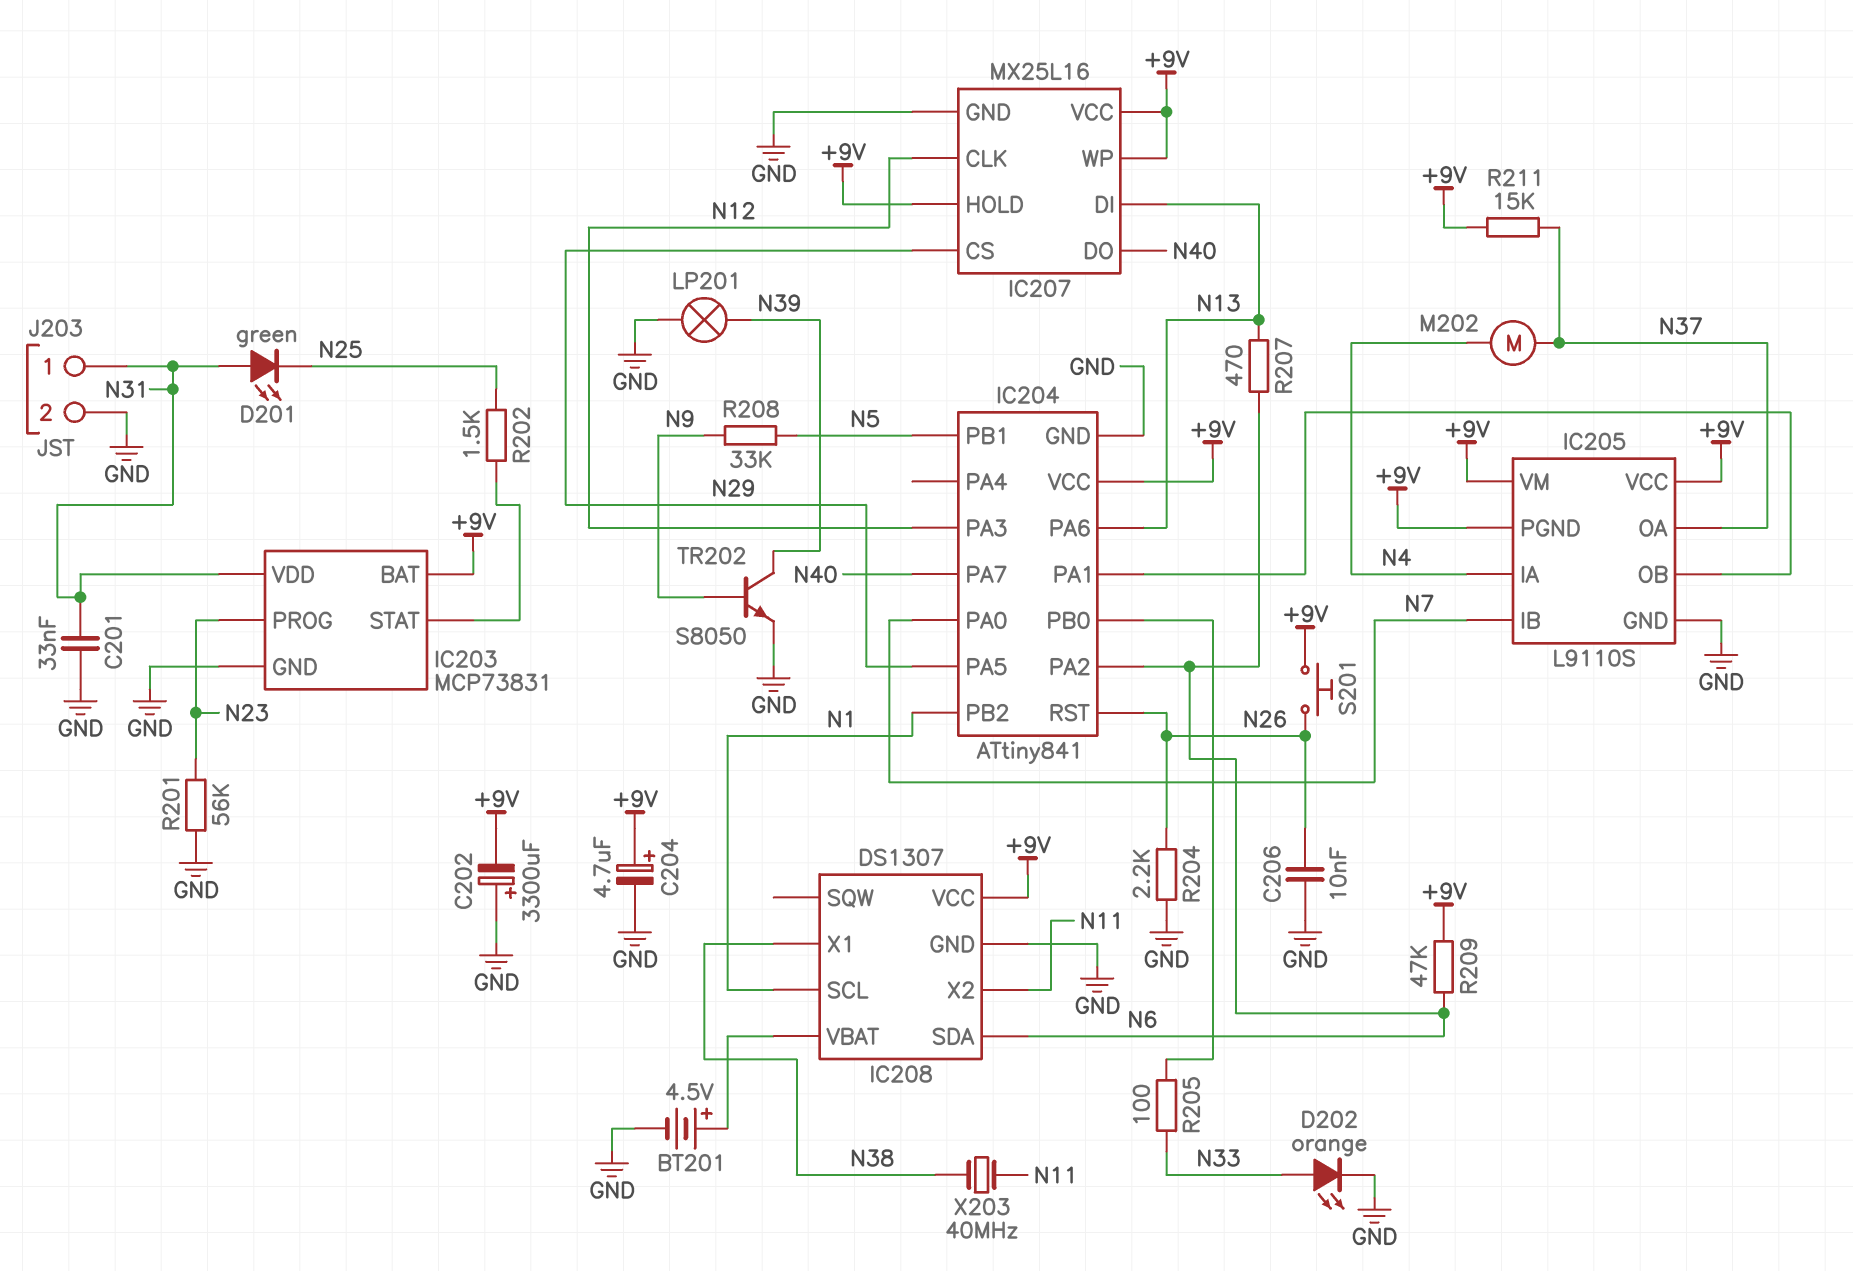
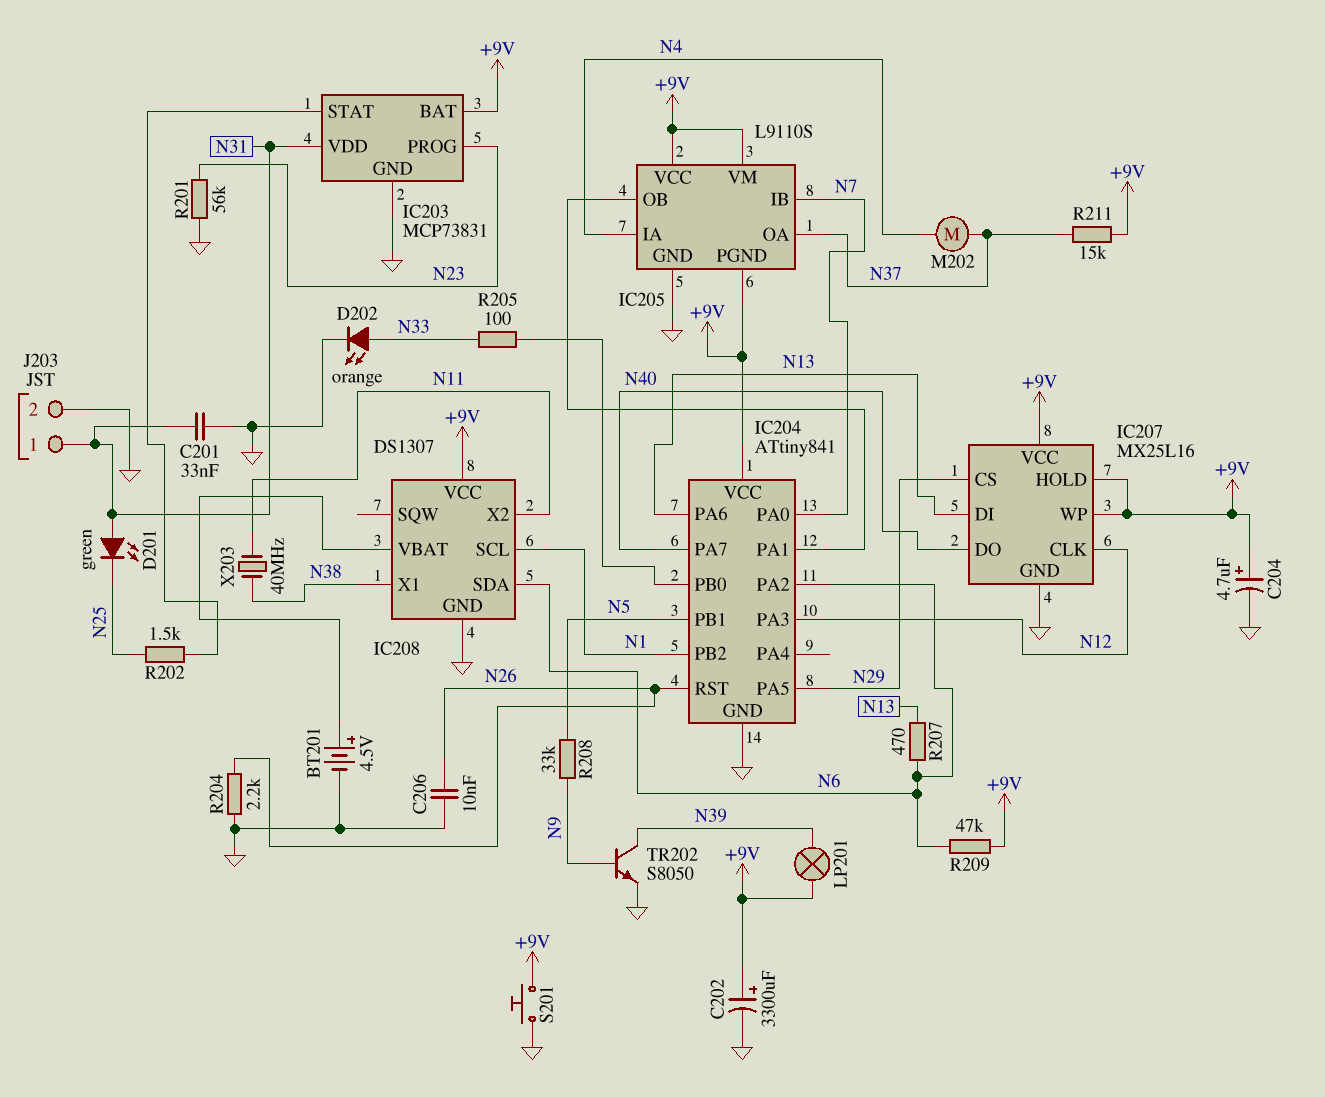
C202: 3300uF (plus GND, minus +9V) -> 3300uF (plus +9V, minus GND)
LP201: lamp (GND, N39) -> lamp (+9V, N39)
S201: button (+9V, N26) -> button (+9V, GND)

